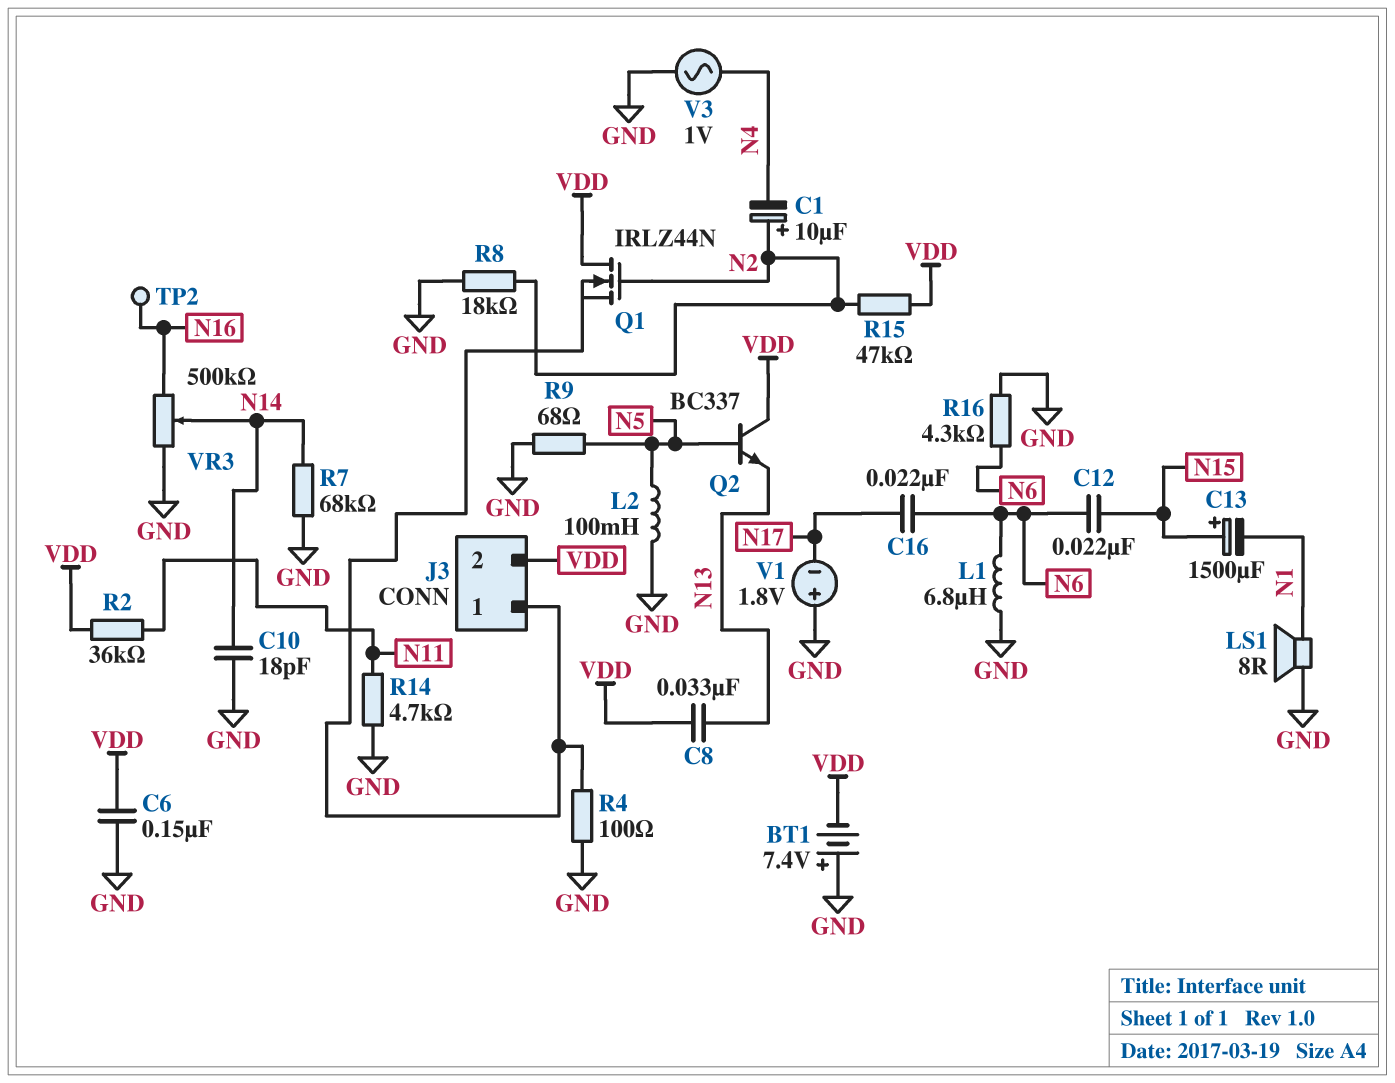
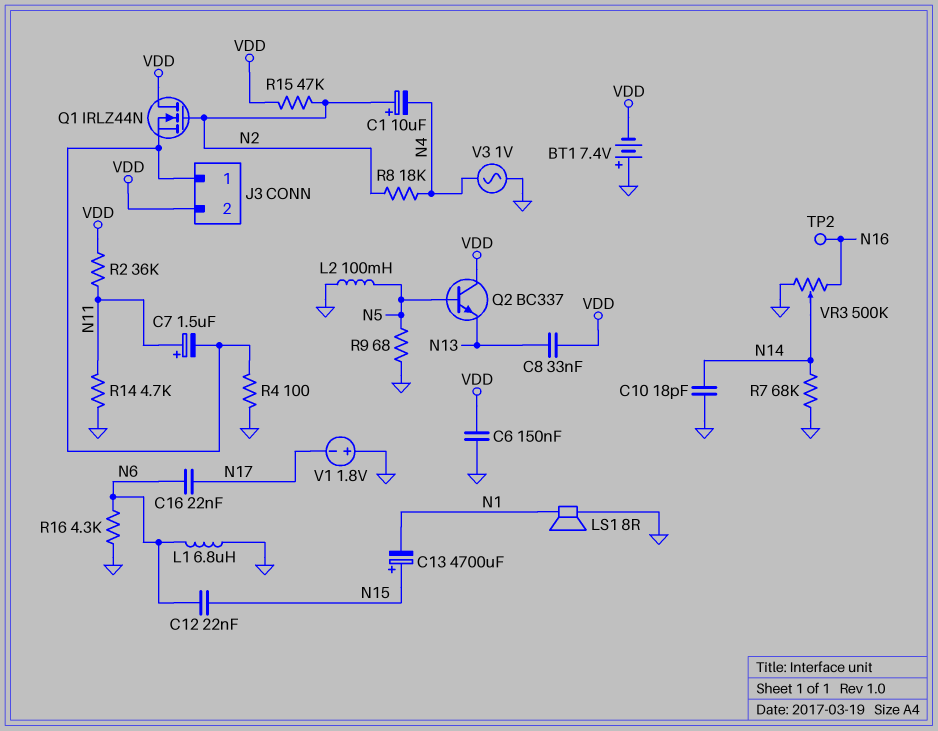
C7: none -> 1.5uF (plus N11, minus J3/1)
C13: 1500uF (plus N15, minus N1) -> 4700uF (plus N15, minus N1)
R8: 18k (GND, N2) -> 18k (N2, N4)

